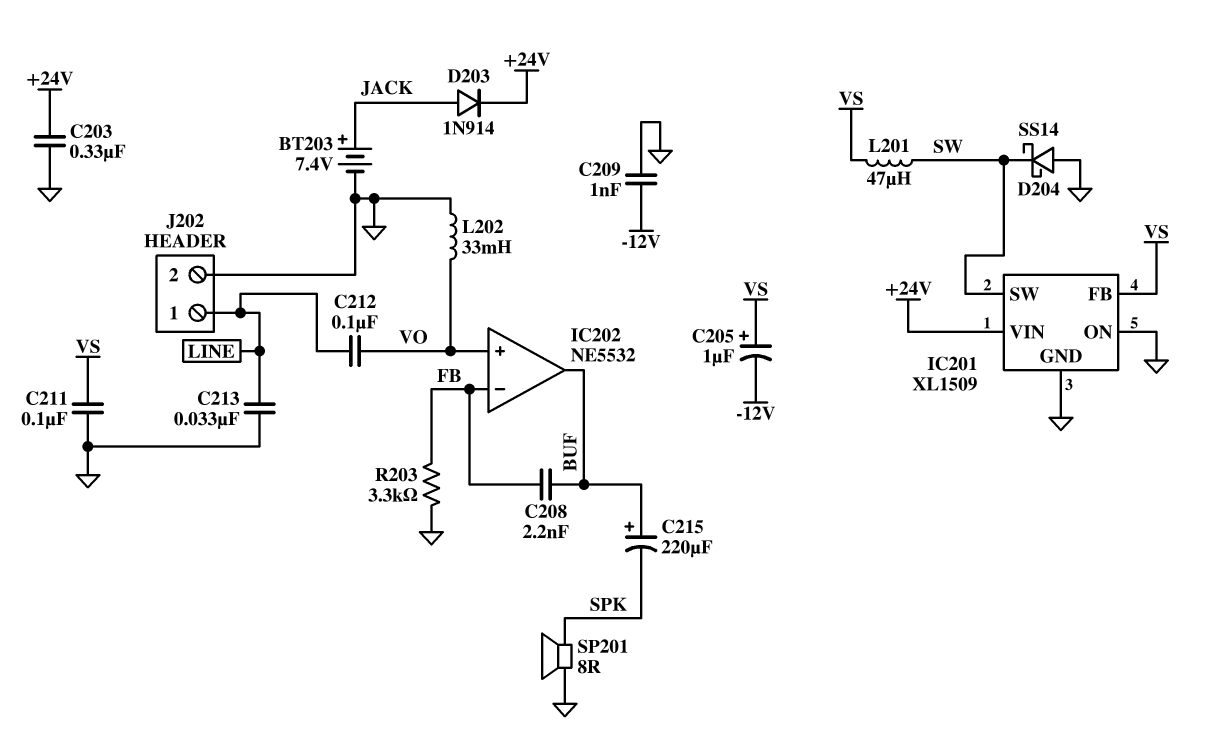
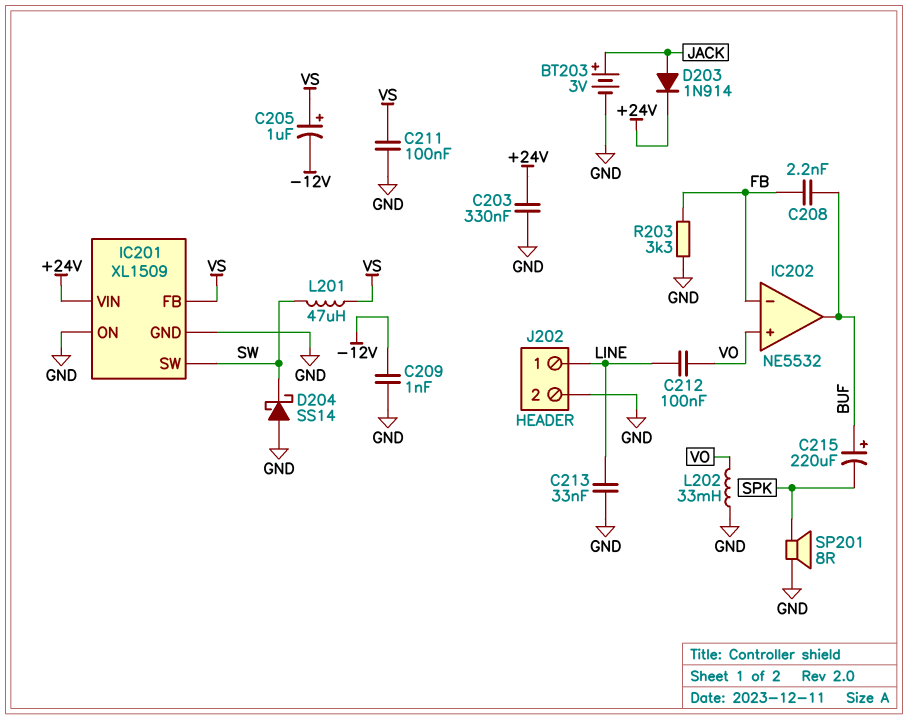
BT203: 7.4V (plus JACK, minus GND) -> 3V (plus JACK, minus GND)

